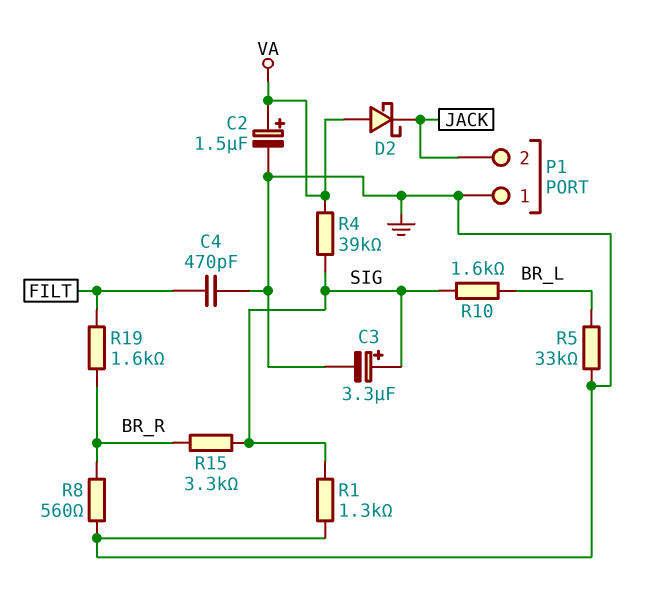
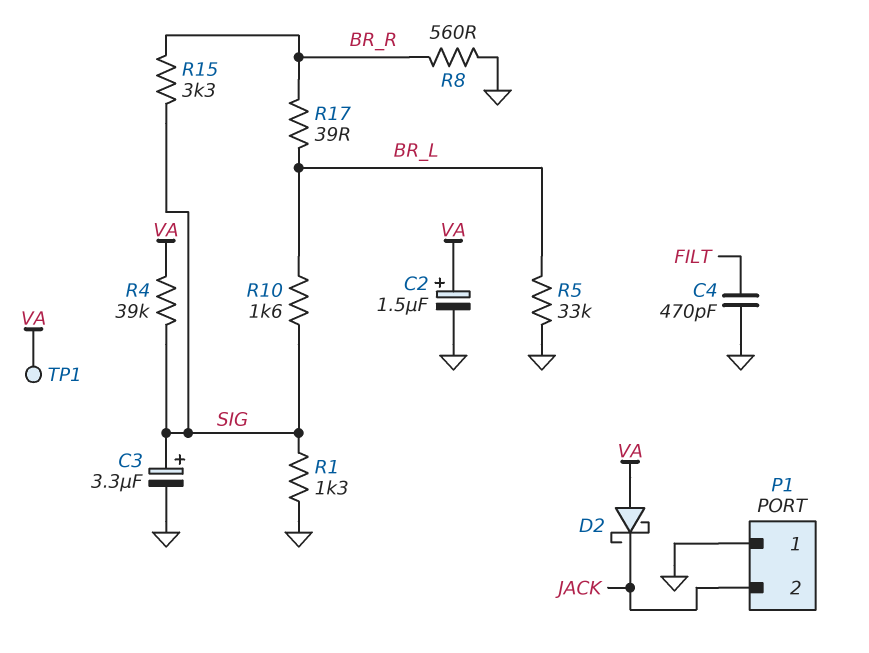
R17: none -> 39 (BR_L, BR_R)
R19: 1.6k (BR_R, FILT) -> none
TP1: none -> test point (VA)

